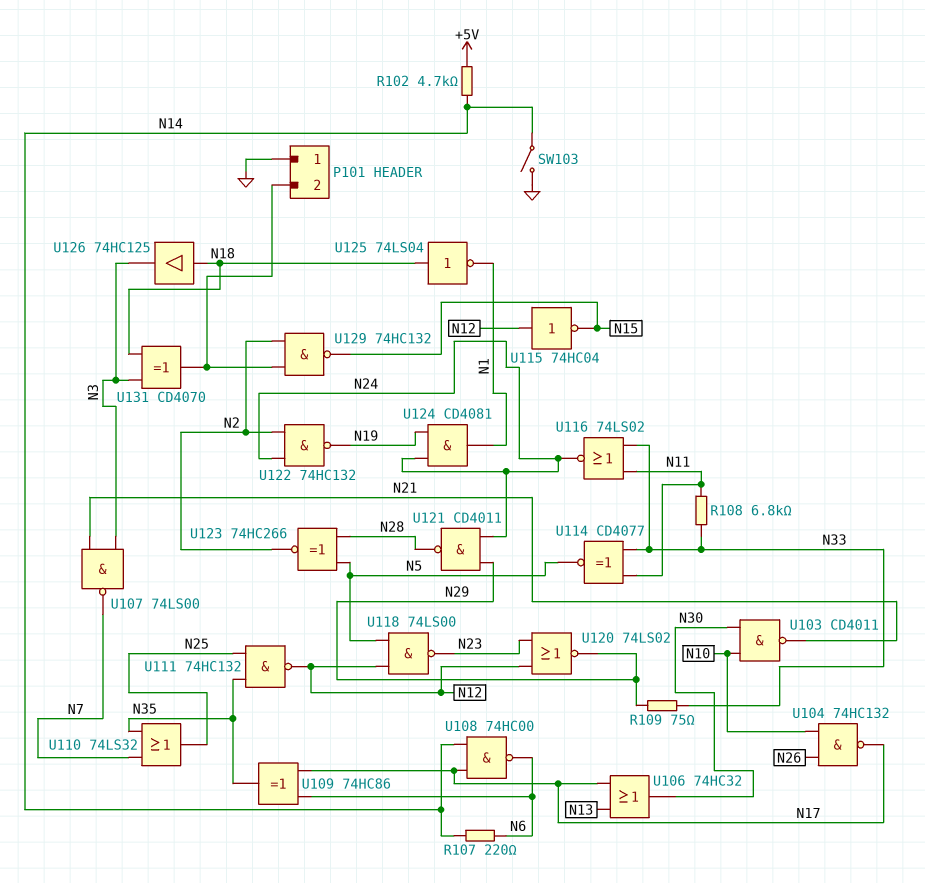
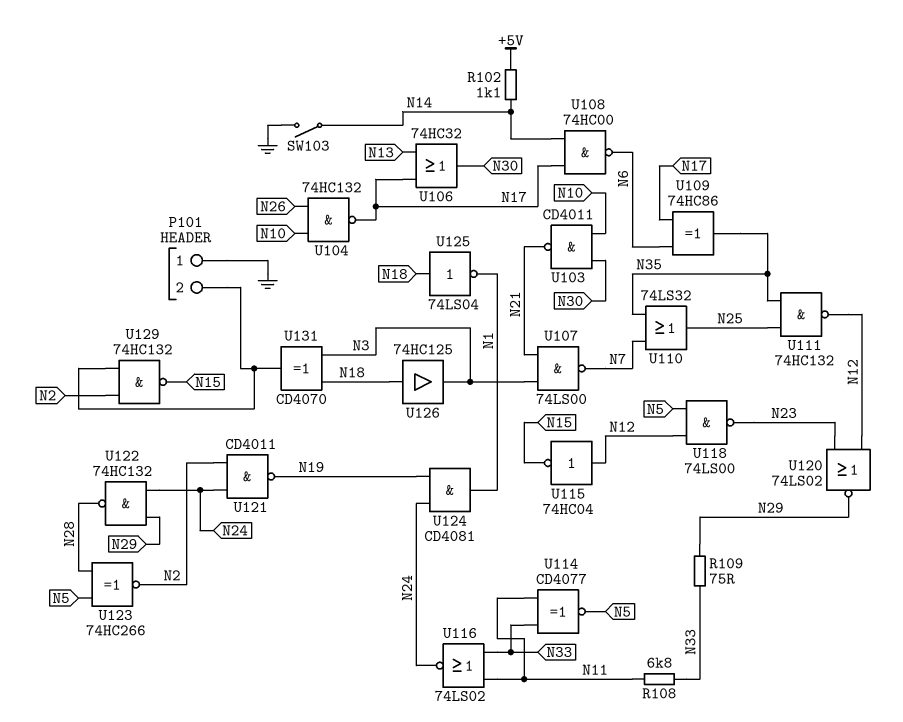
R102: 4.7k (+5V, N14) -> 1.1k (+5V, N14)
R107: 220 (N6, N14) -> none
U121: NAND CD4011 (in N24, in N29, out N28) -> NAND CD4011 (in N2, in N24, out N19)
U122: NAND 74HC132 (in N2, in N24, out N19) -> NAND 74HC132 (in N24, in N29, out N28)

